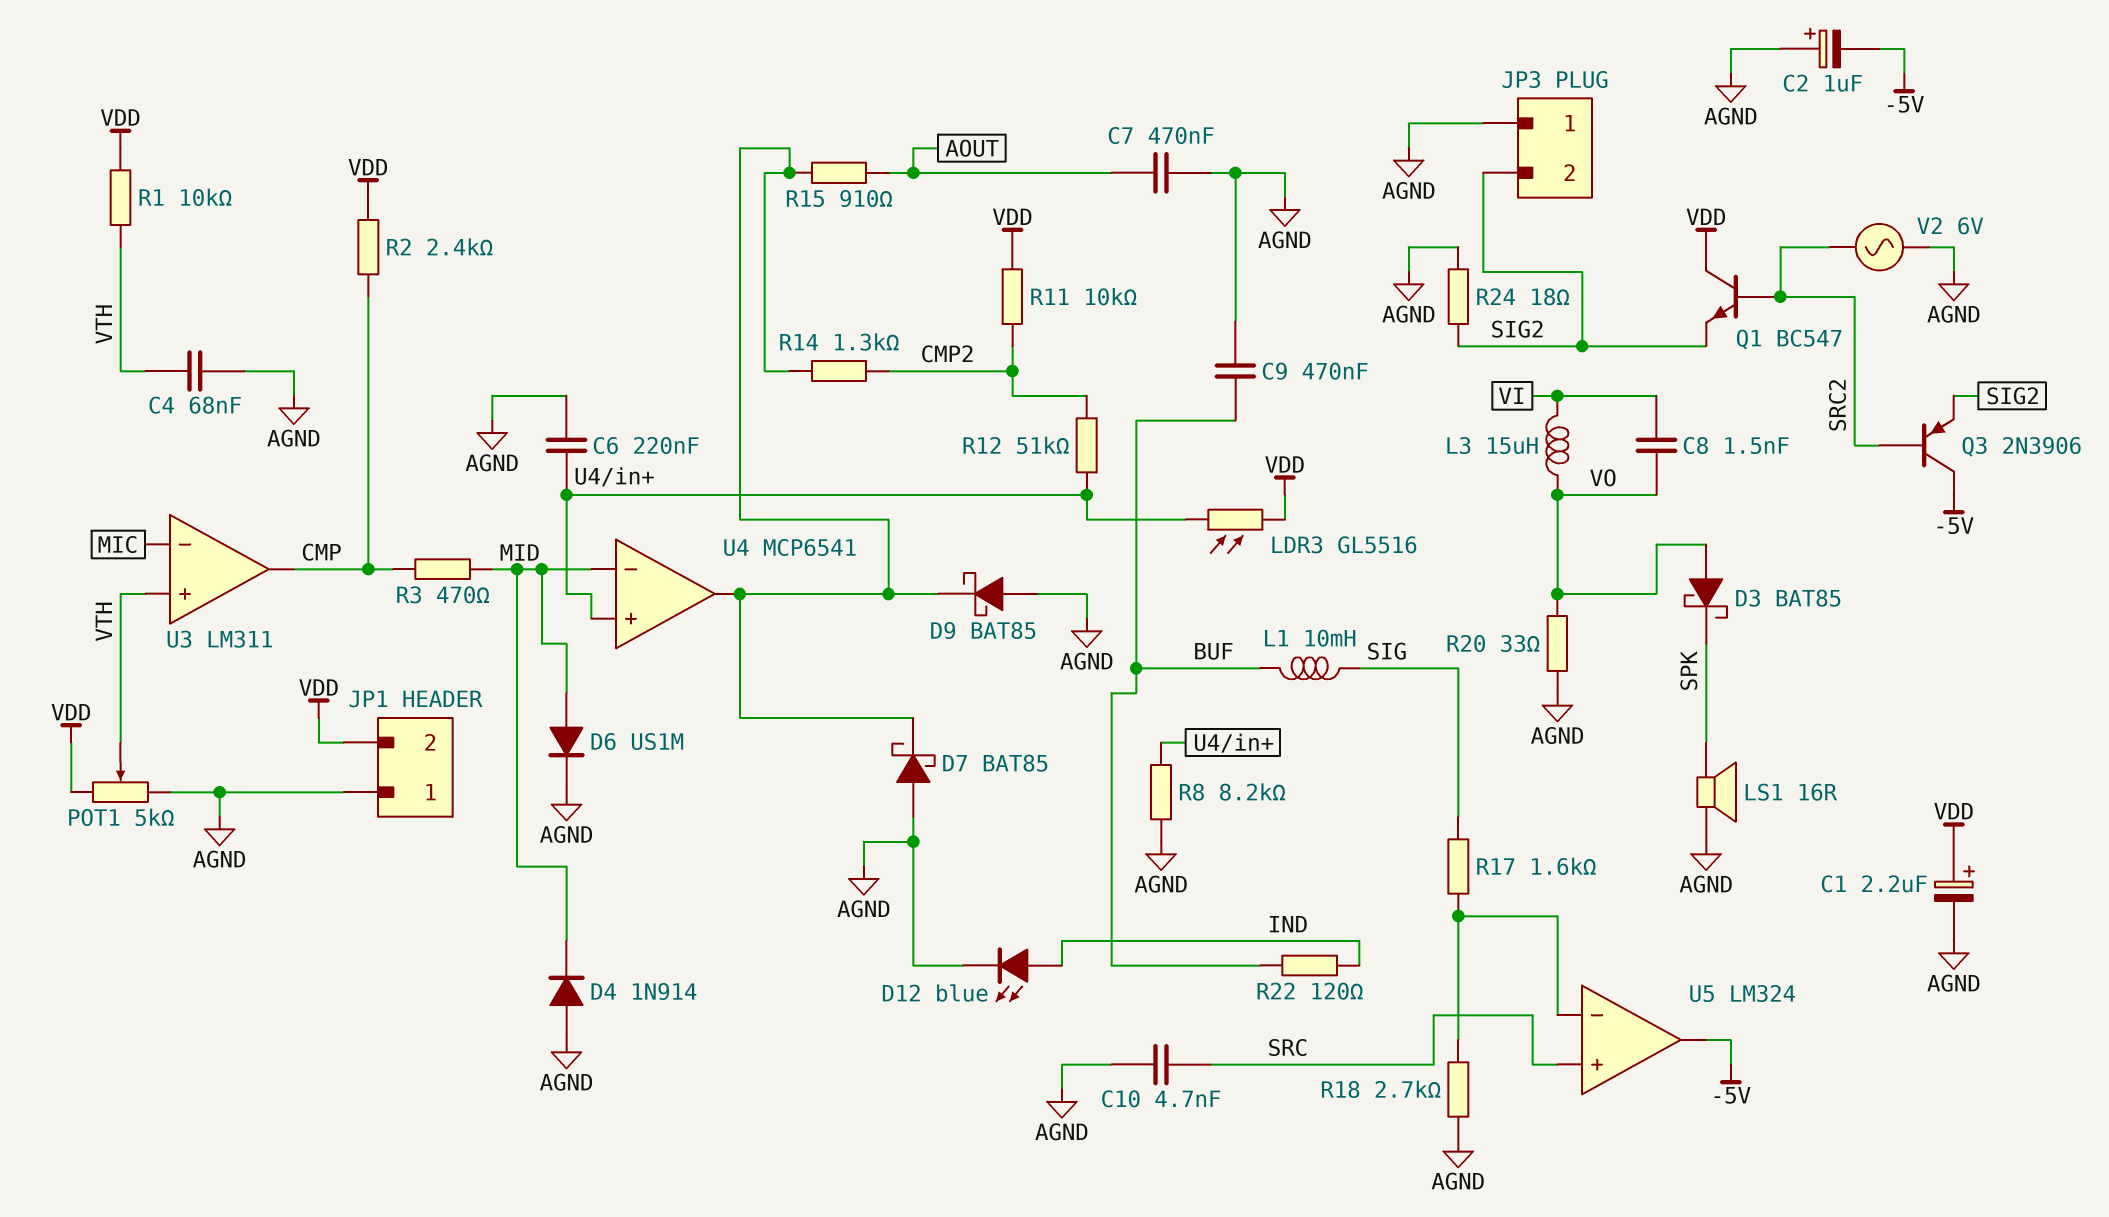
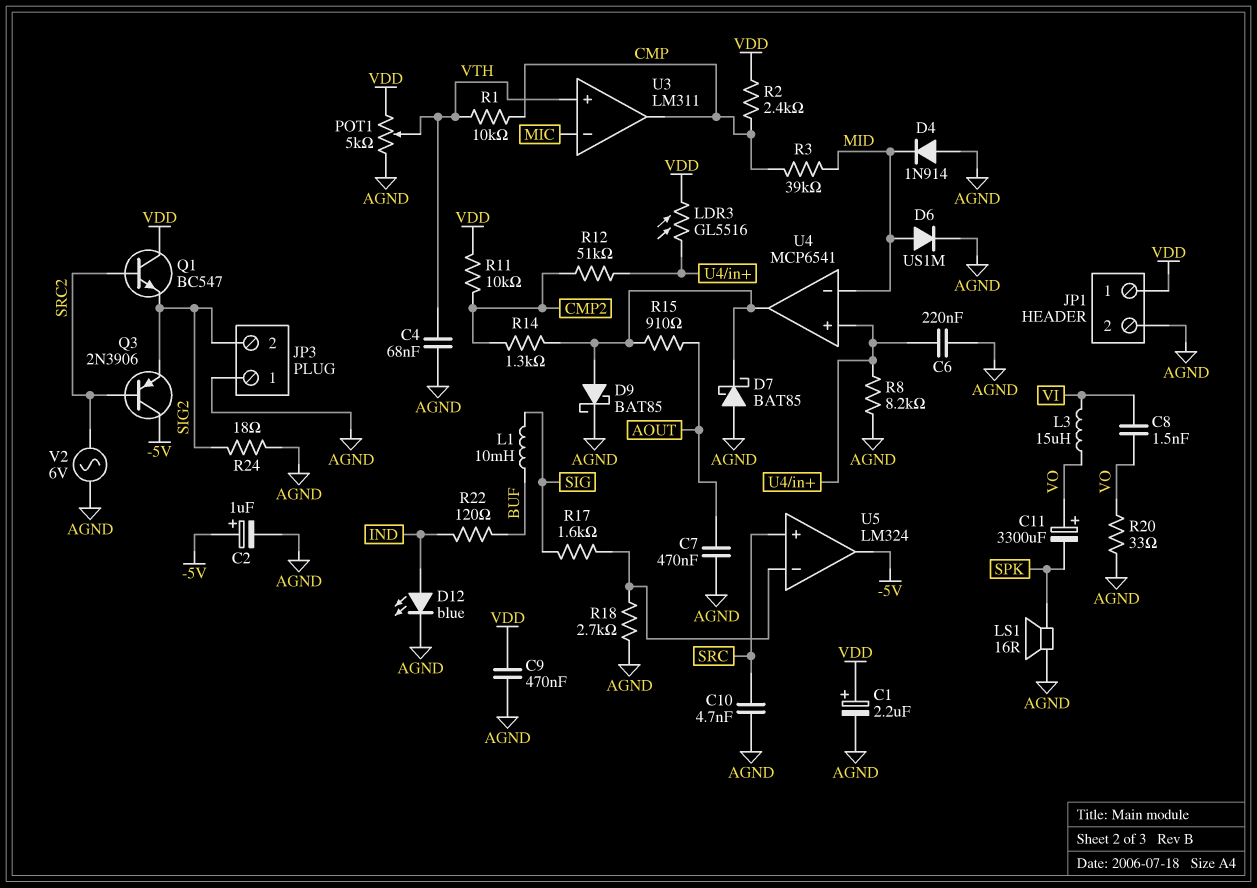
C2: 1uF (plus AGND, minus -5V) -> 1uF (plus -5V, minus AGND)
C9: 470nF (AGND, BUF) -> 470nF (AGND, VDD)
C11: none -> 3300uF (plus VO, minus SPK)
D3: schottky BAT85 (A VO, K SPK) -> none
D9: schottky BAT85 (A AGND, K U4/out) -> schottky BAT85 (A U4/out, K AGND)
JP1 pin 1: AGND -> VDD
JP1 pin 2: VDD -> AGND
R1: 10k (VDD, VTH) -> 10k (CMP, VTH)
R3: 470 (CMP, MID) -> 39k (CMP, MID)

